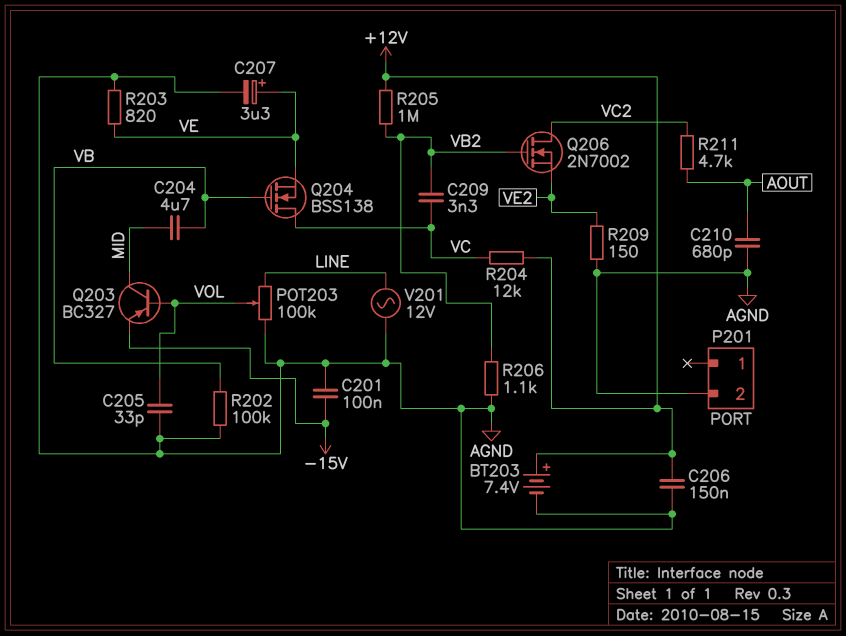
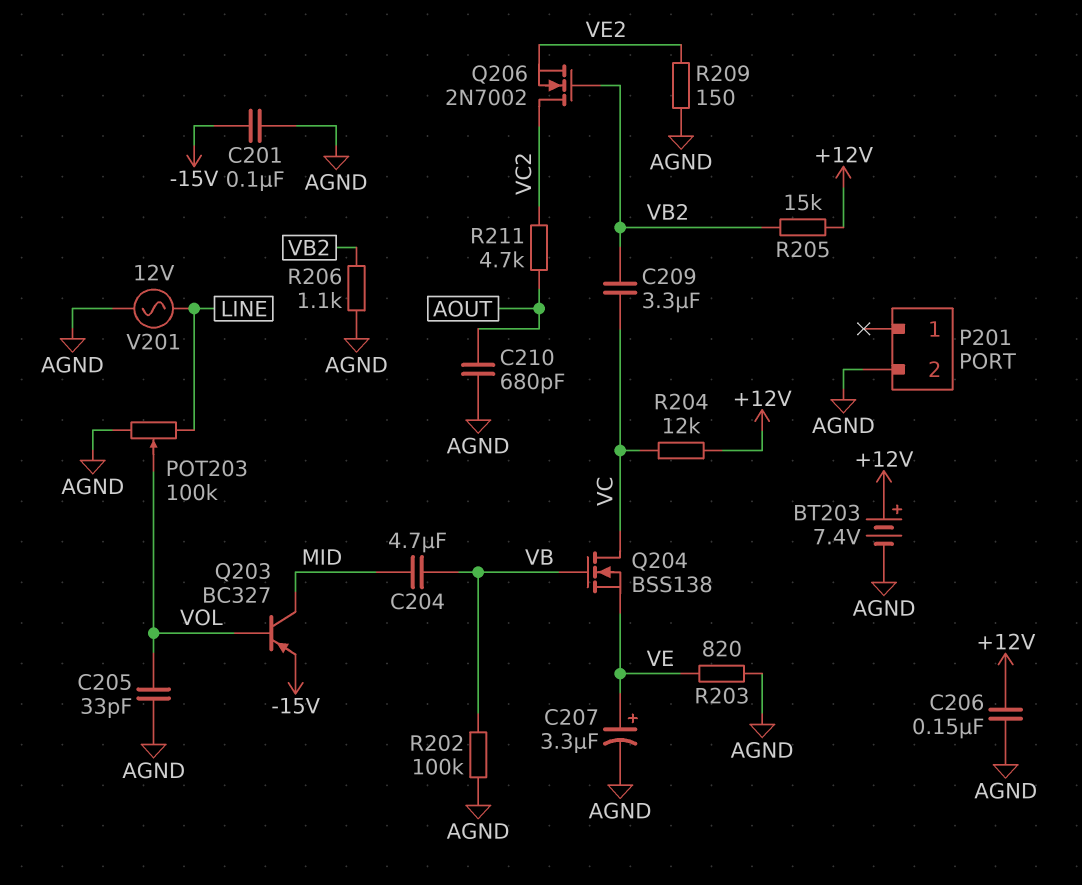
C209: 3.3nF (VB2, VC) -> 3.3uF (VB2, VC)
R205: 1M (+12V, VB2) -> 15k (+12V, VB2)

